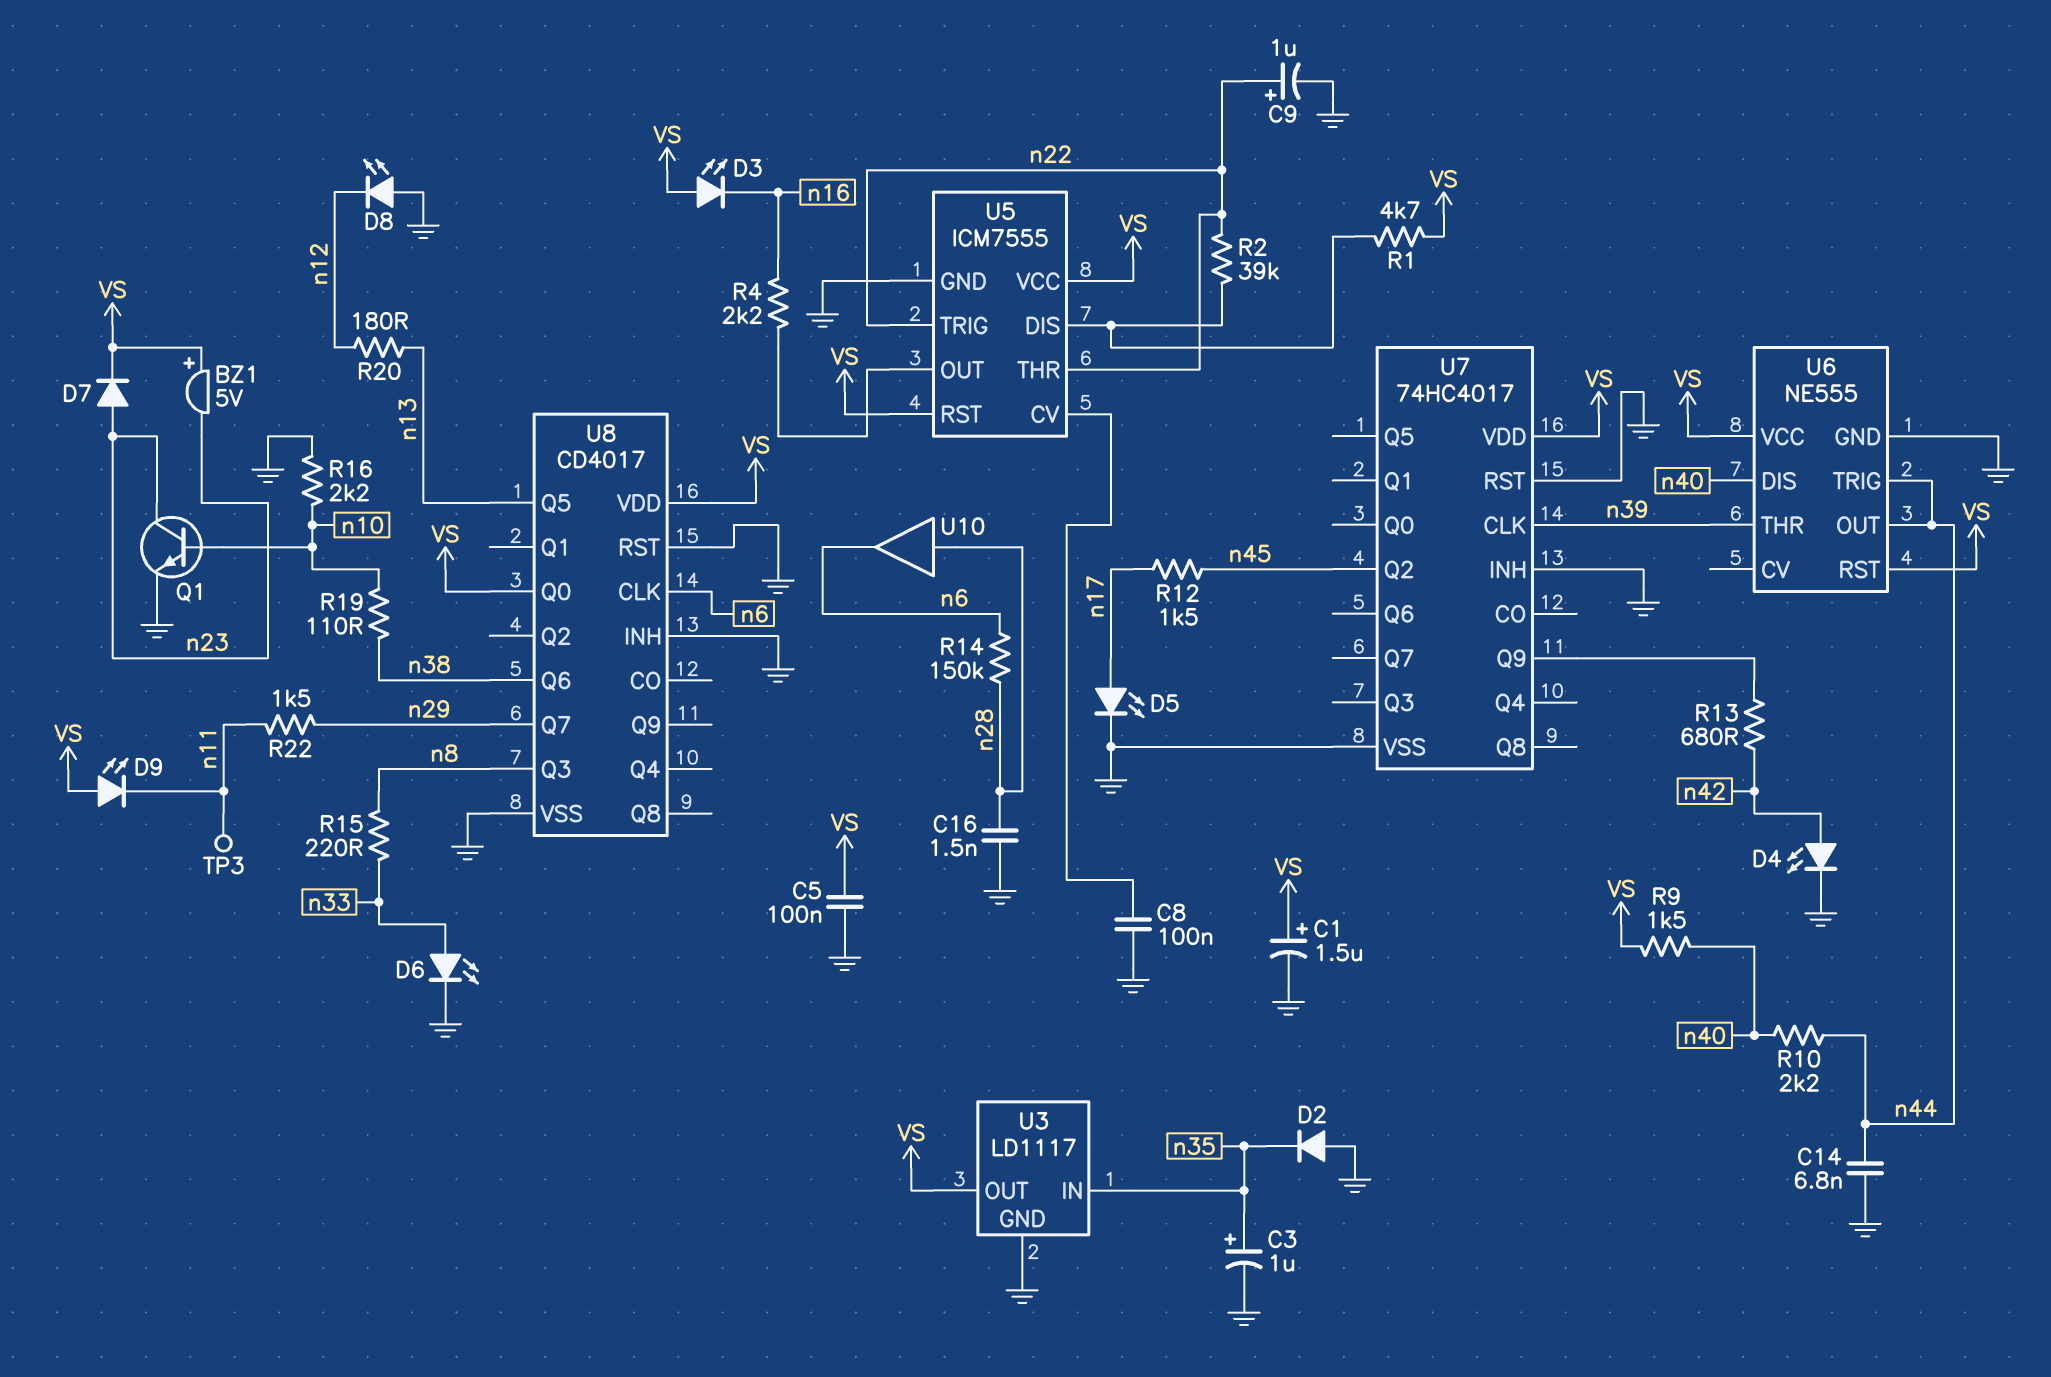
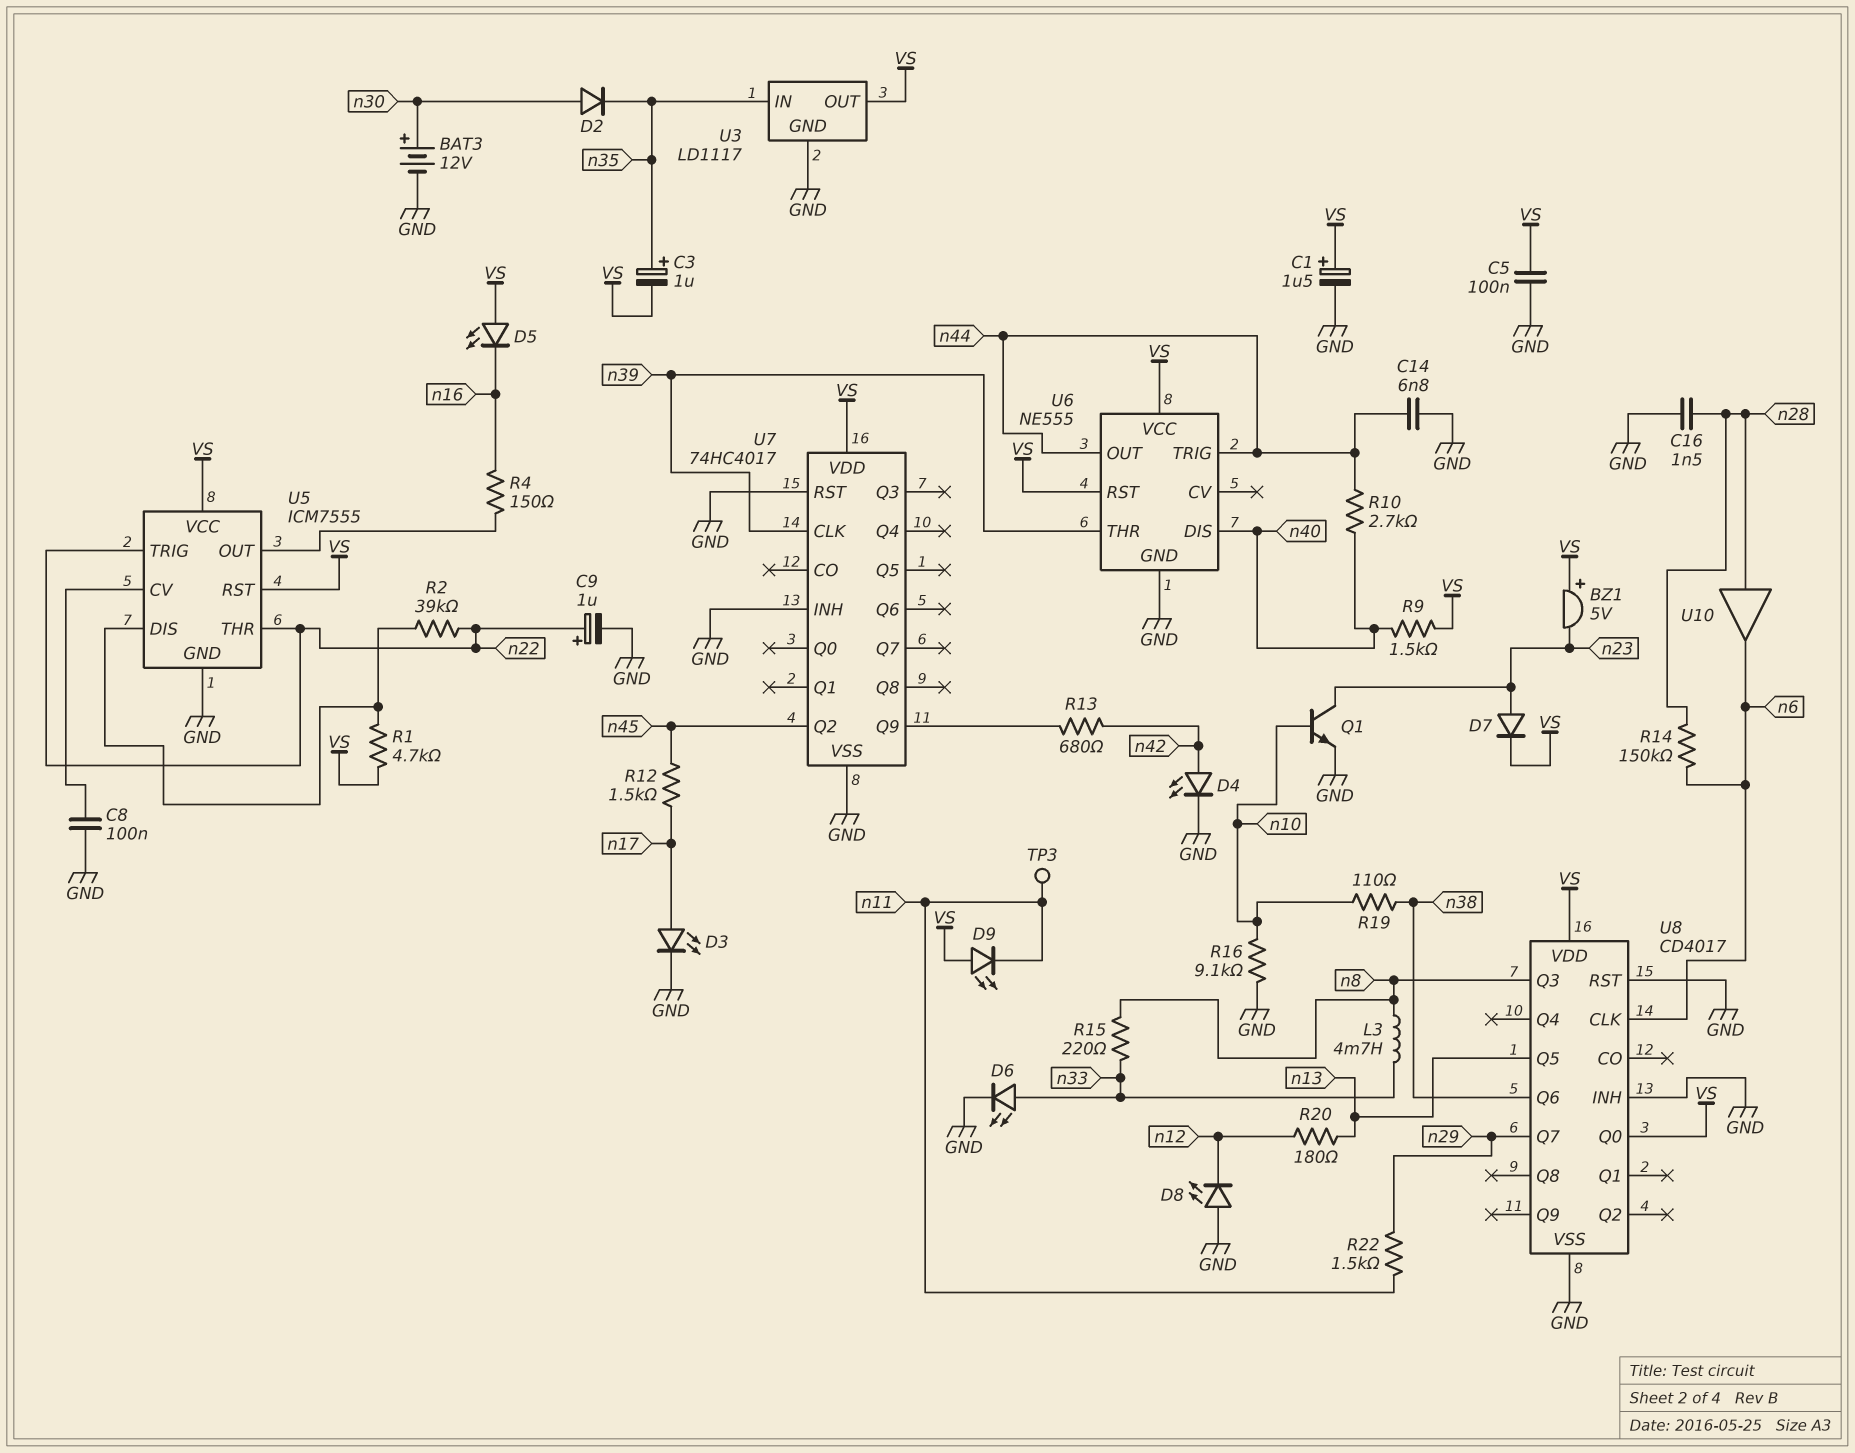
BAT3: none -> 12V (plus n30, minus GND)
C3: 1uF (plus n35, minus GND) -> 1uF (plus n35, minus VS)
D2: diode (A GND, K n35) -> diode (A n30, K n35)
D3: LED (A VS, K n16) -> LED (A n17, K GND)
D5: LED (A n17, K GND) -> LED (A VS, K n16)
L3: none -> 4.7mH (n8, n33)
R4: 2.2k (U5/OUT, n16) -> 150 (U5/OUT, n16)
R10: 2.2k (n40, n44) -> 2.7k (n40, n44)
R16: 2.2k (GND, n10) -> 9.1k (GND, n10)

